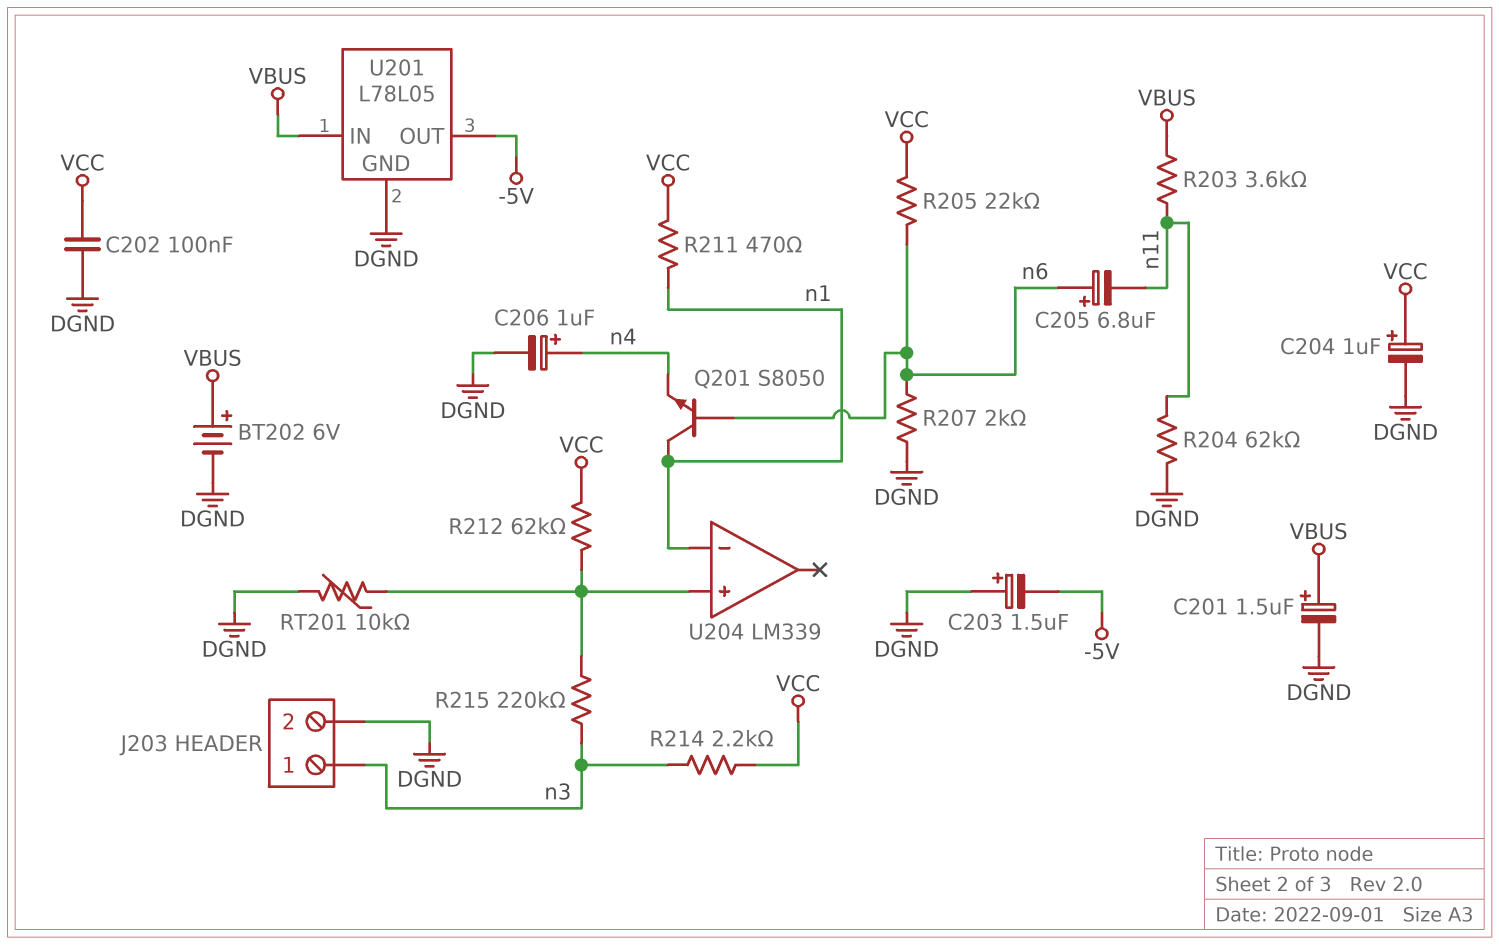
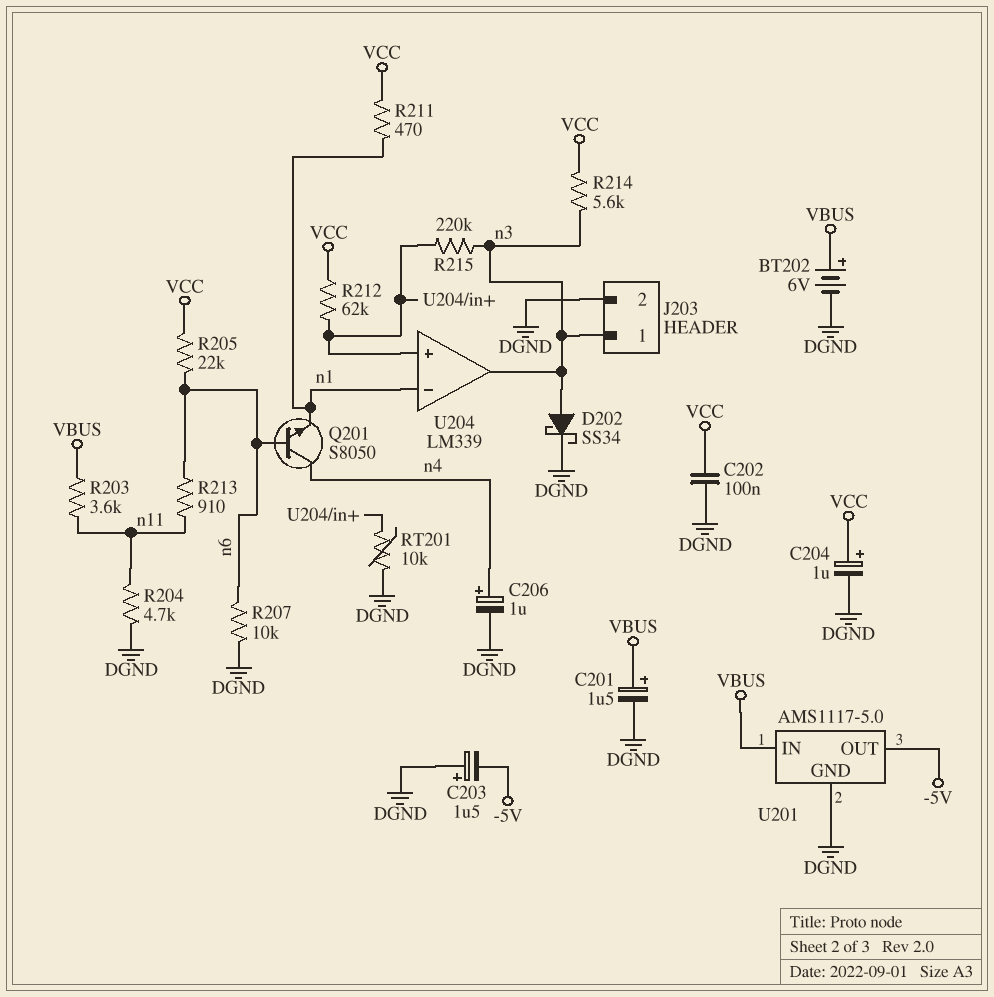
C205: 6.8uF (plus n6, minus n11) -> none
D202: none -> schottky SS34 (A n3, K DGND)
Q201: NPN S8050 (B n6, C n1, E n4) -> NPN S8050 (B n6, C n4, E n1)
R204: 62k (DGND, n11) -> 4.7k (DGND, n11)
R207: 2k (DGND, n6) -> 10k (DGND, n6)
R213: none -> 910 (n6, n11)
R214: 2.2k (VCC, n3) -> 5.6k (VCC, n3)
U201: L78L05 -> AMS1117-5.0
U204 pin out: none -> n3

